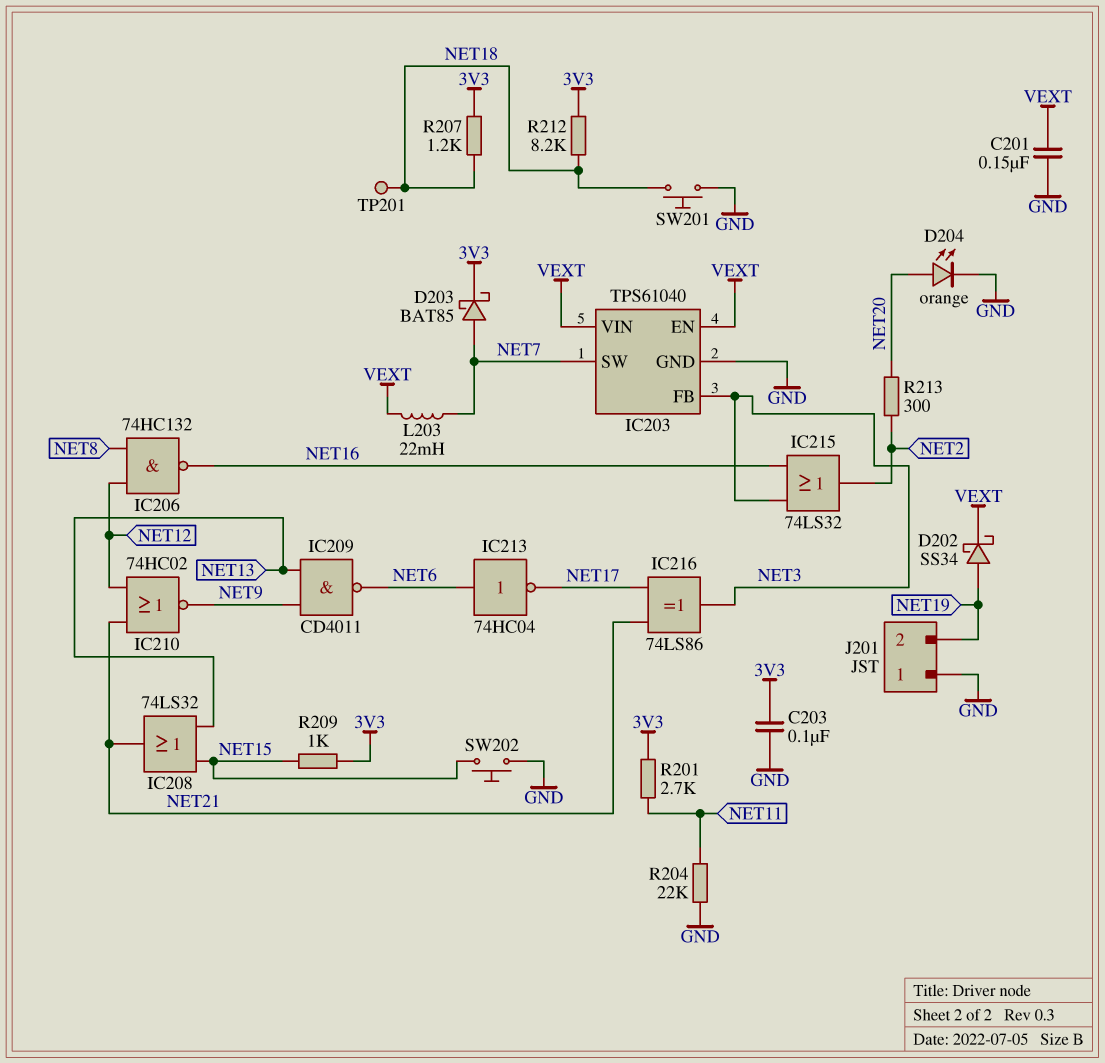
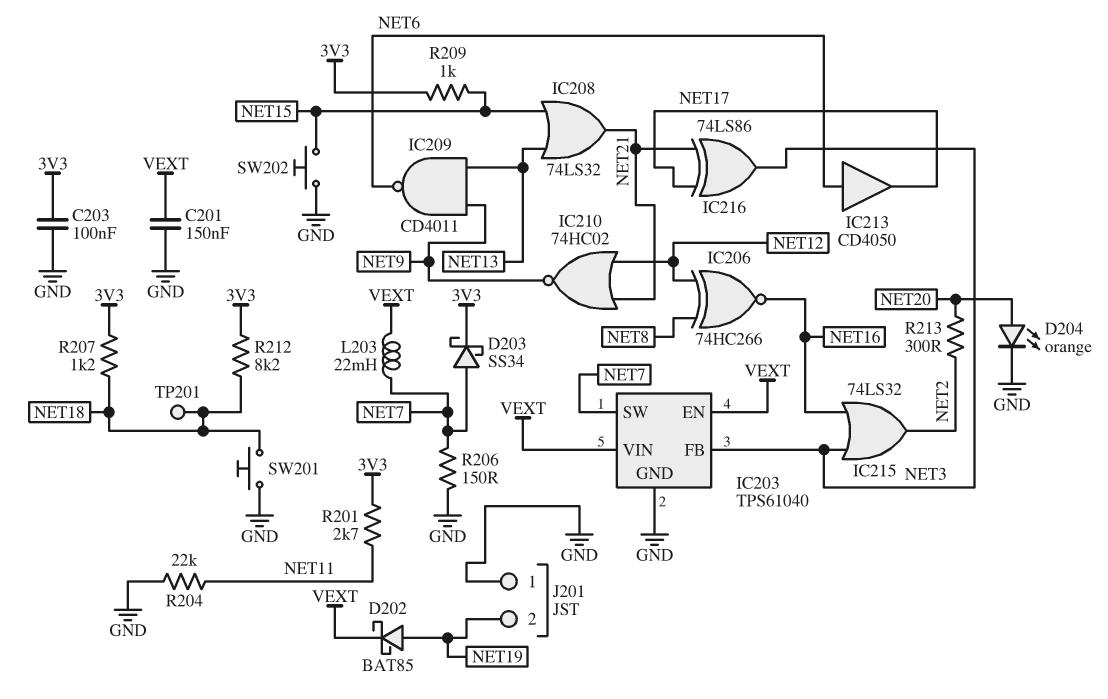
D202: schottky SS34 (A NET19, K VEXT) -> schottky BAT85 (A NET19, K VEXT)
D203: schottky BAT85 (A NET7, K 3V3) -> schottky SS34 (A NET7, K 3V3)
IC206: NAND 74HC132 (in NET8, in NET12, out NET16) -> XNOR 74HC266 (in NET8, in NET12, out NET16)
IC213: NOT 74HC04 (in NET6, out NET17) -> buffer CD4050 (in NET6, out NET17)
R206: none -> 150 (GND, NET7)

